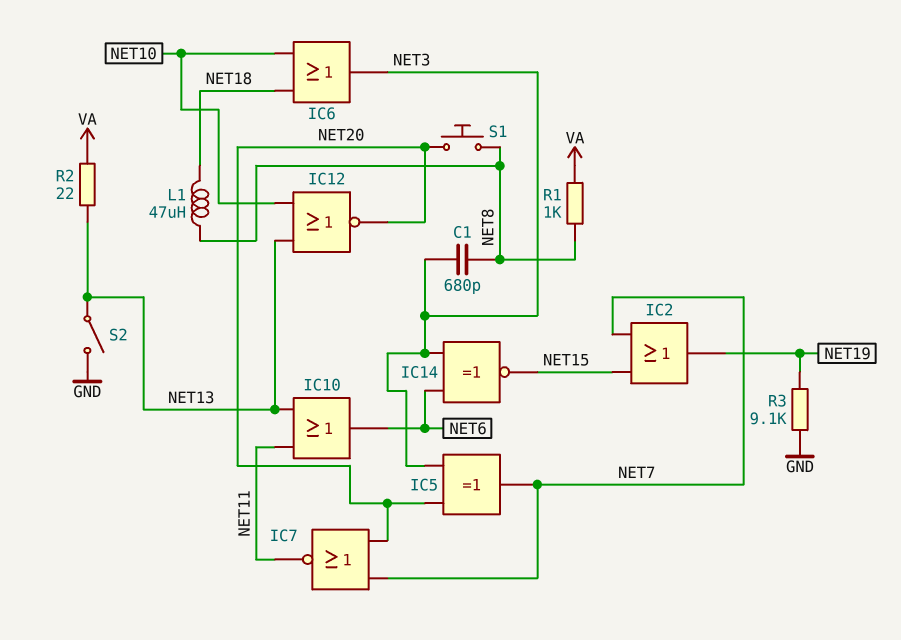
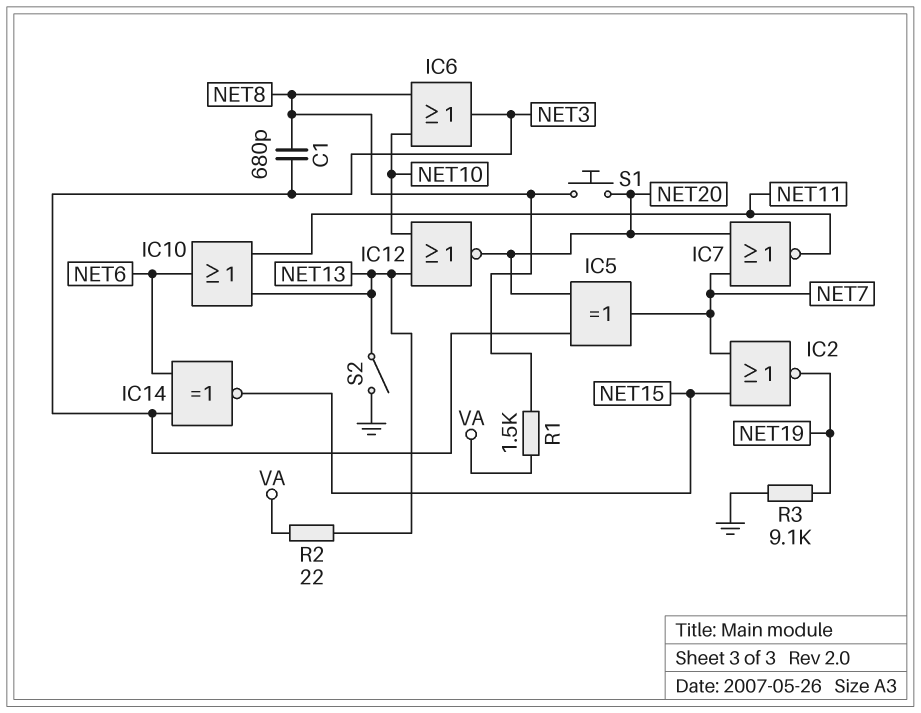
IC2: OR (in NET7, in NET15, out NET19) -> NOR (in NET7, in NET15, out NET19)
IC6: OR (in NET10, in NET18, out NET3) -> OR (in NET8, in NET10, out NET3)
L1: 47uH (NET8, NET18) -> none
R1: 1k (NET8, VA) -> 1.5k (NET8, VA)

